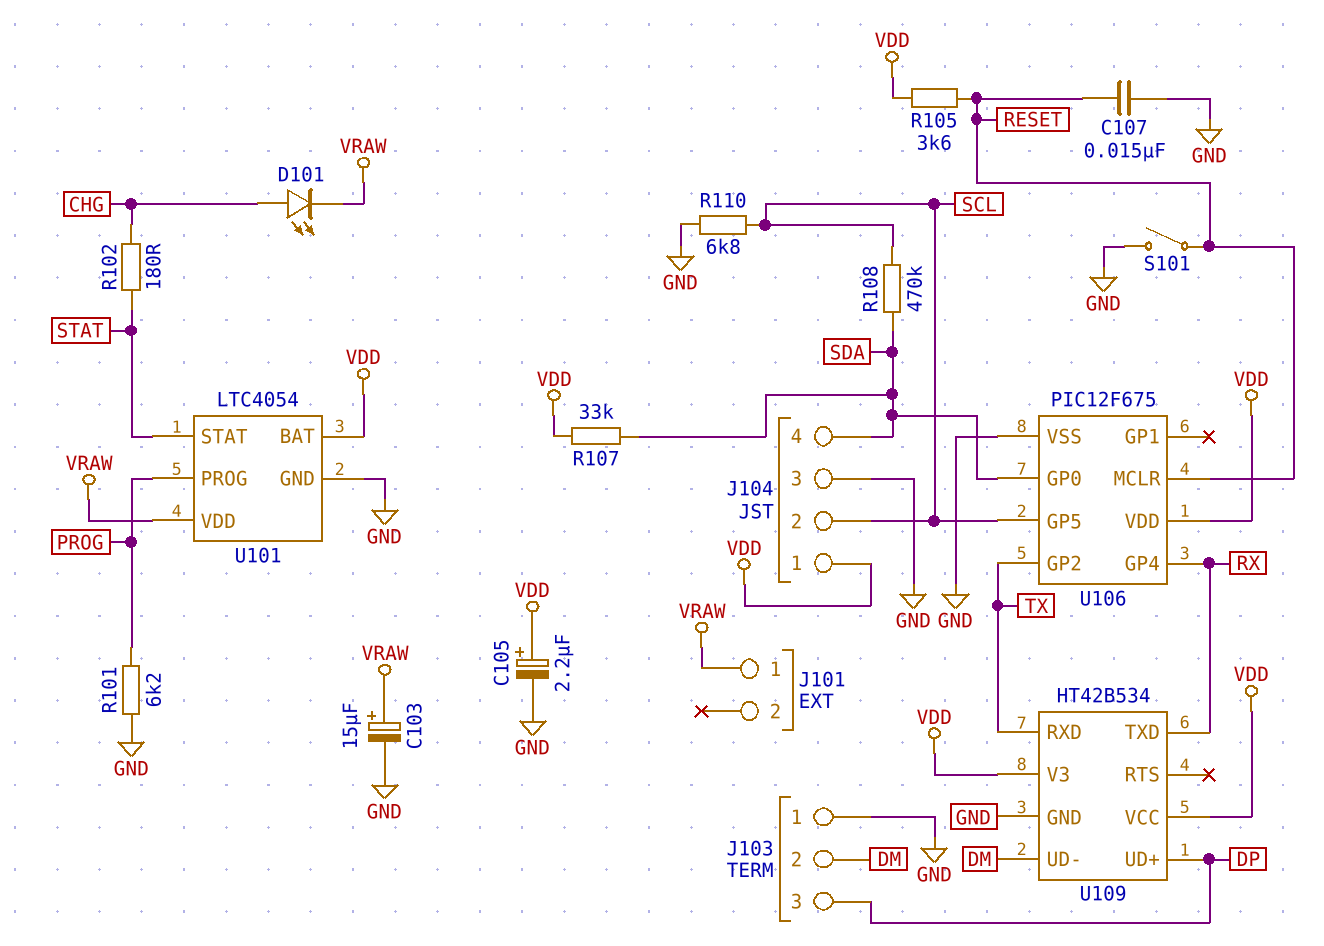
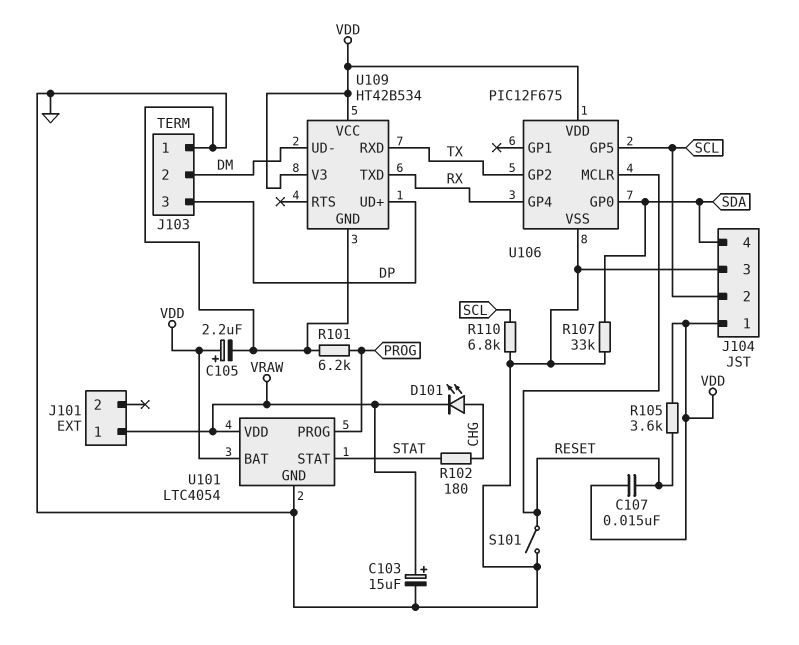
C107: 15nF (GND, RESET) -> 15nF (RESET, VDD)
R107: 33k (SDA, VDD) -> 33k (GND, SDA)
R108: 470k (SCL, SDA) -> none

